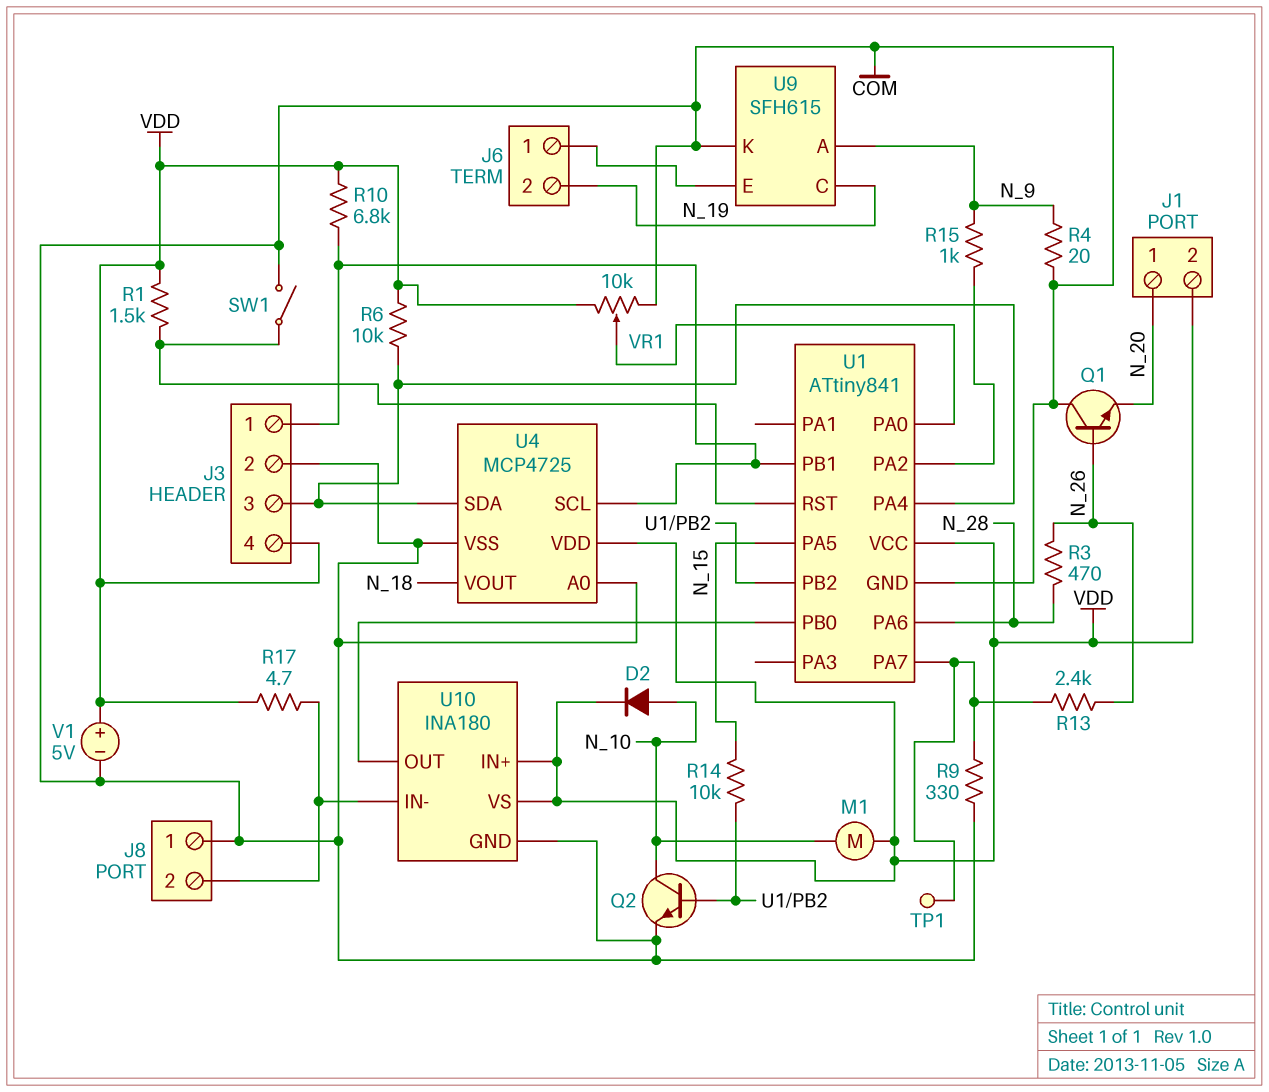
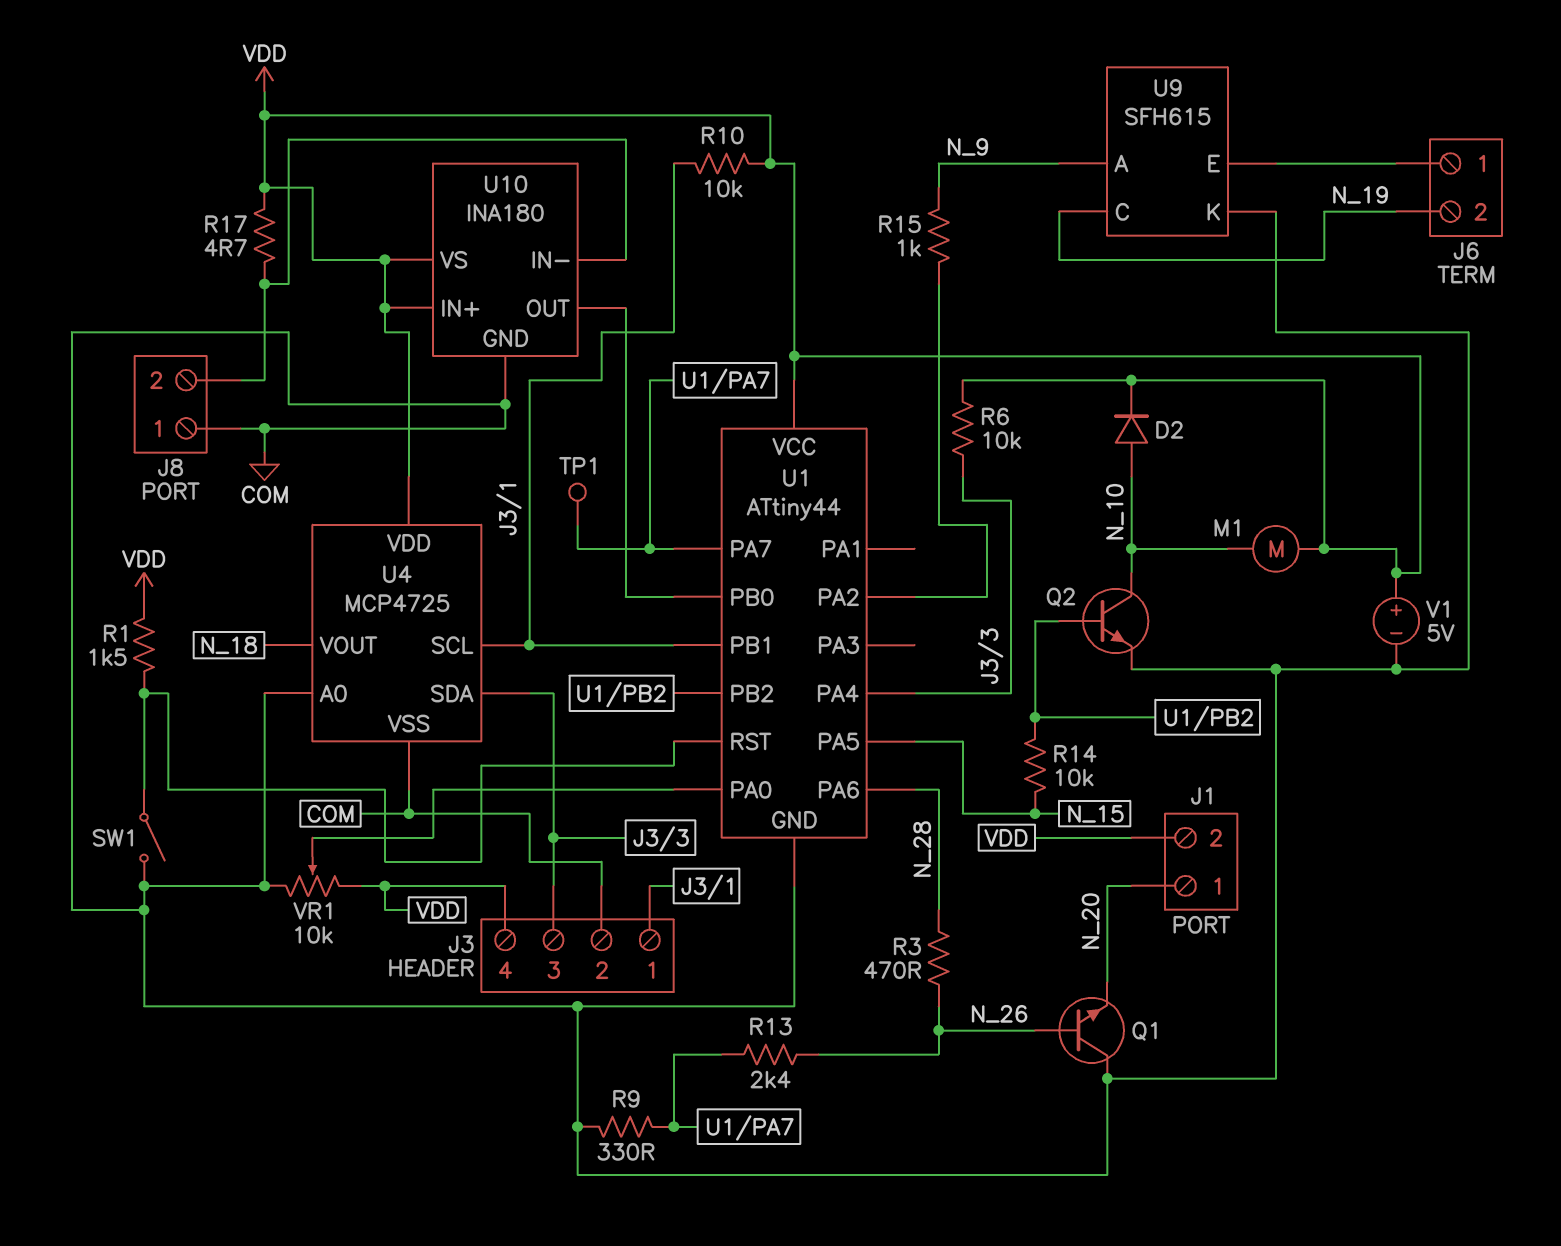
R4: 20 (COM, N_9) -> none
R10: 6.8k (J3/1, VDD) -> 10k (J3/1, VDD)
U1: ATtiny841 -> ATtiny44

